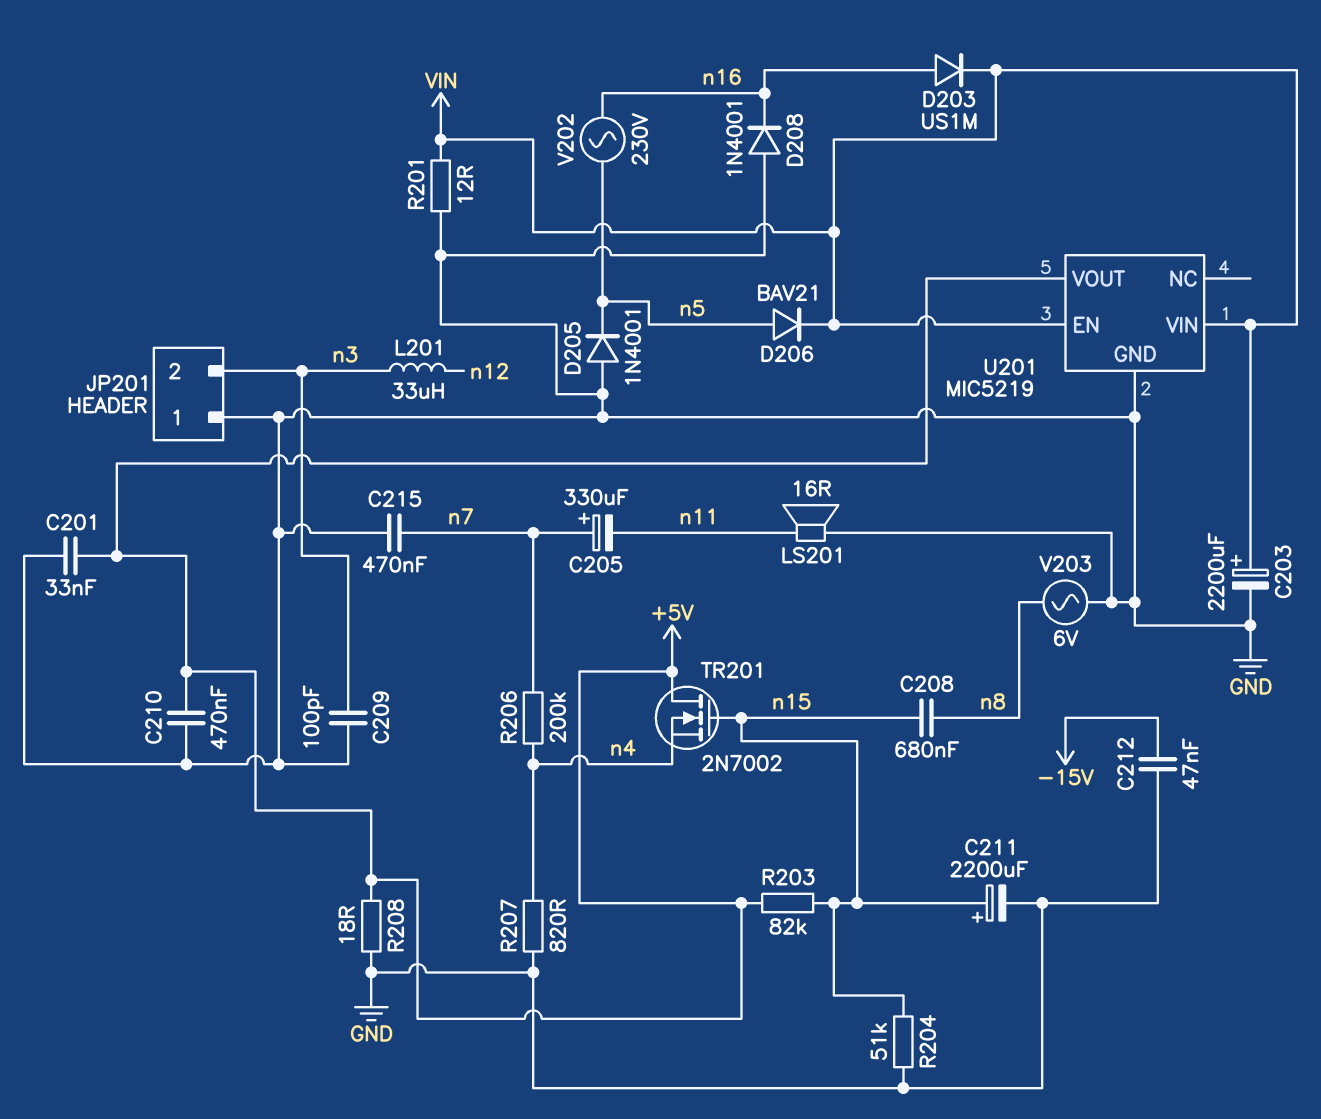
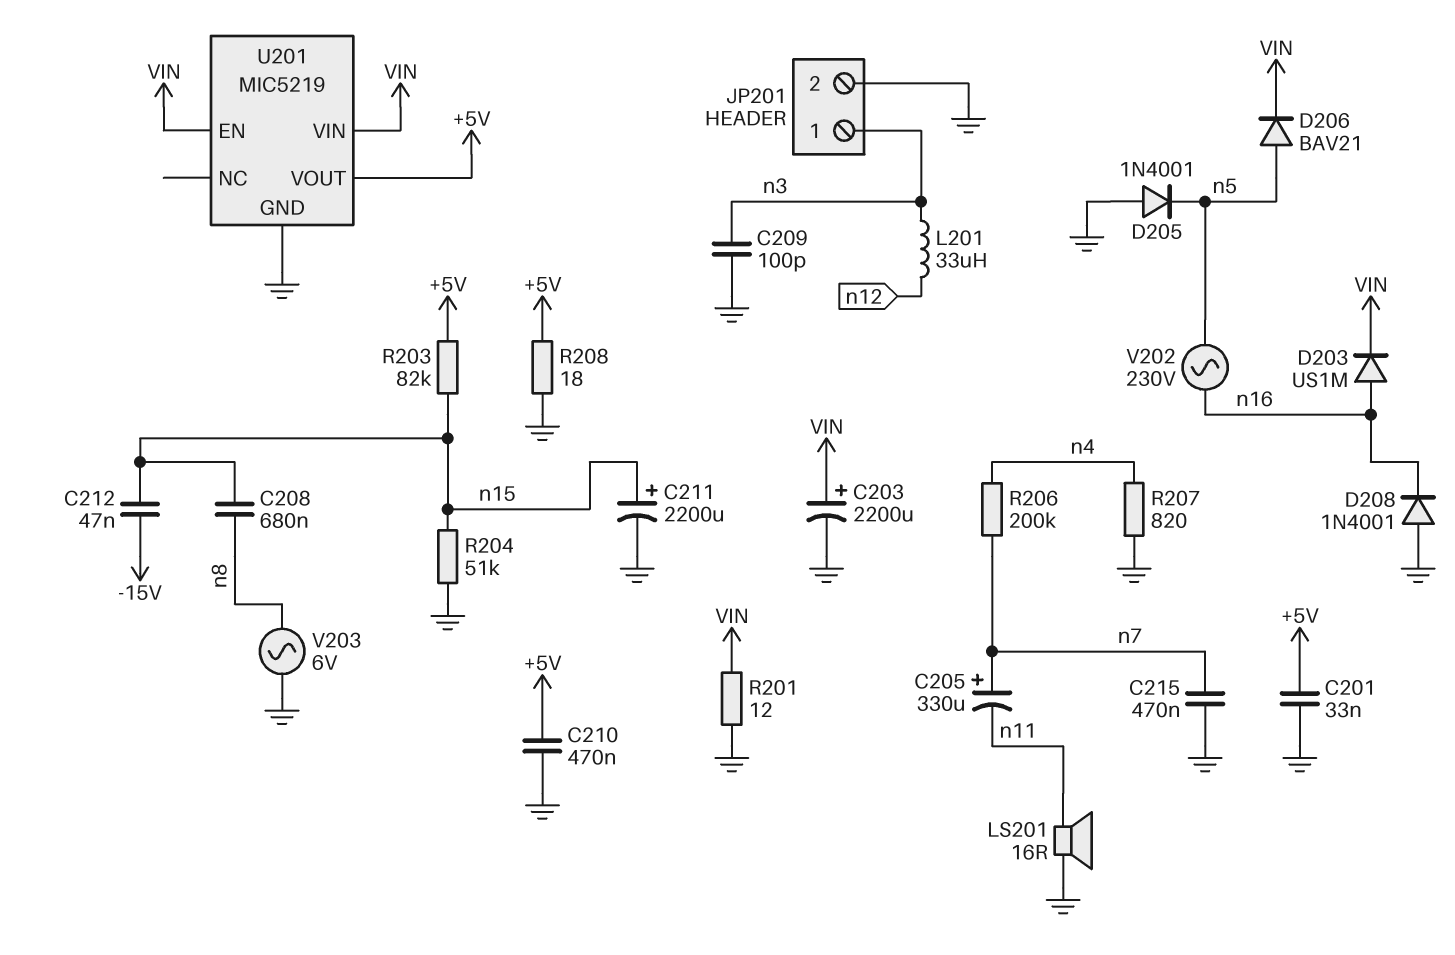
C212: 47nF (-15V, GND) -> 47nF (-15V, n15)
JP201 pin 1: GND -> n3
JP201 pin 2: n3 -> GND
TR201: NMOS 2N7002 (G n15, D +5V, S n4) -> none

